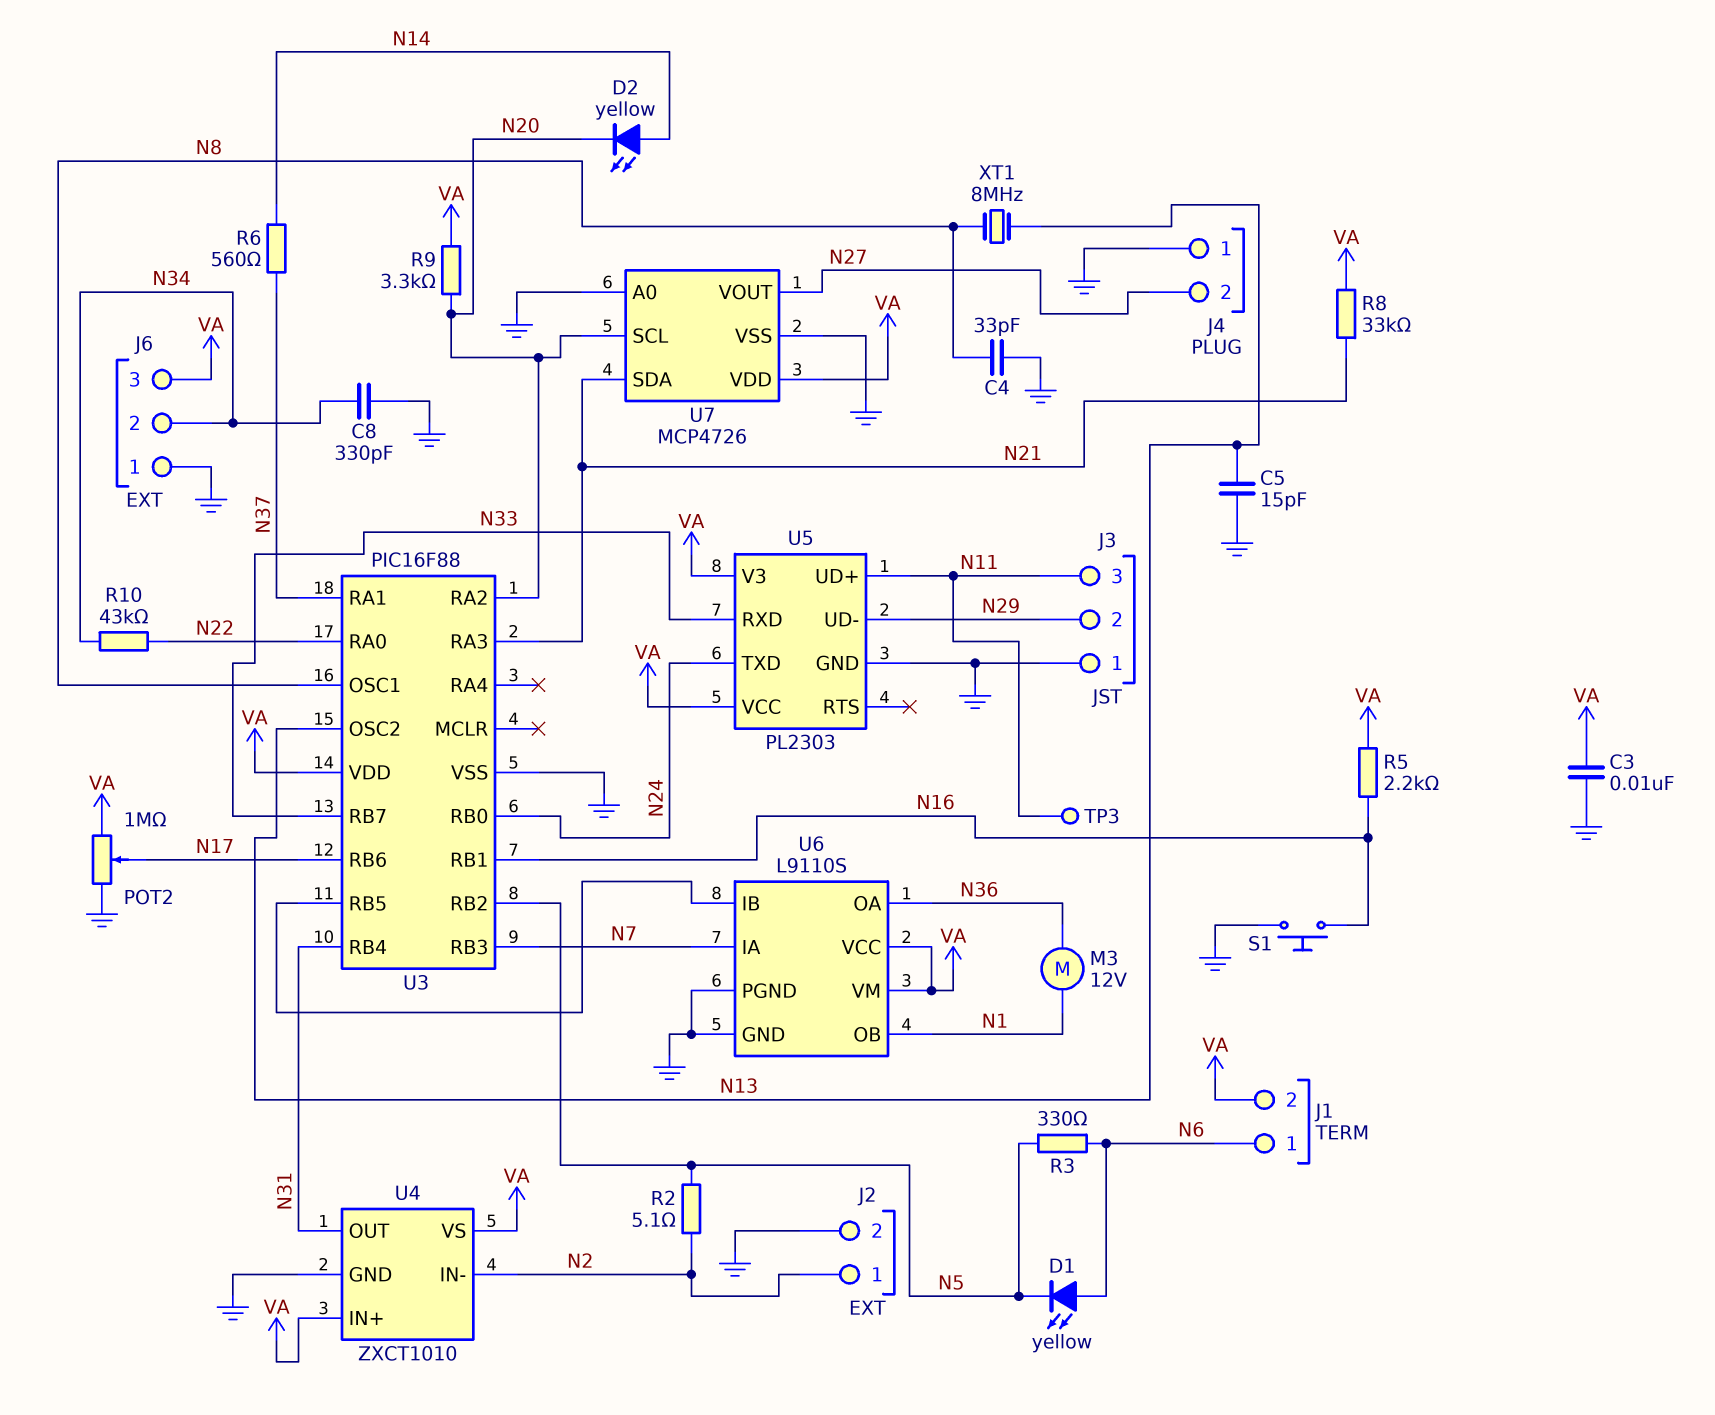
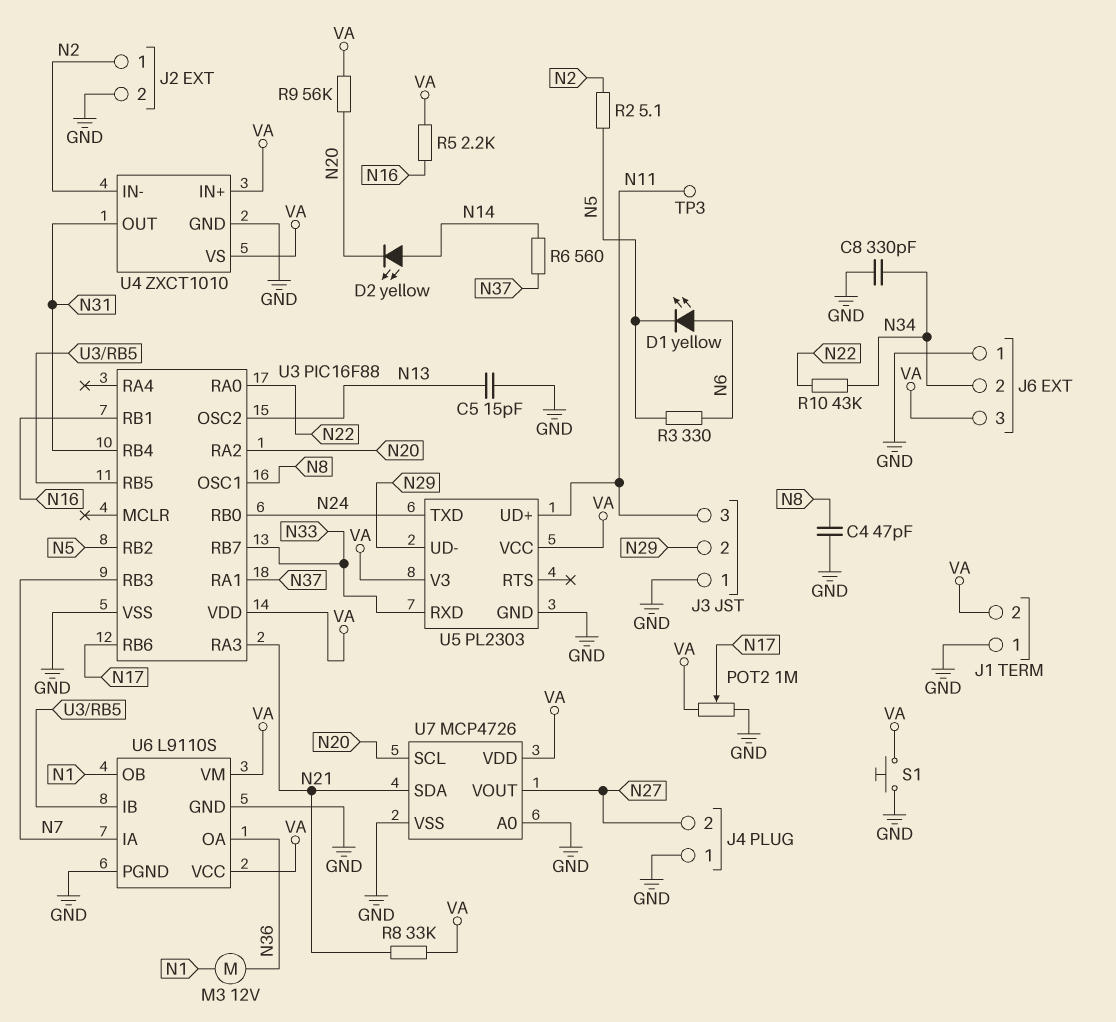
C3: 10nF (GND, VA) -> none
C4: 33pF (GND, N8) -> 47pF (GND, N8)
J1 pin 1: N6 -> GND
R9: 3.3k (N20, VA) -> 56k (N20, VA)
S1: button (GND, N16) -> button (GND, VA)
XT1: 8MHz (N8, N13) -> none

